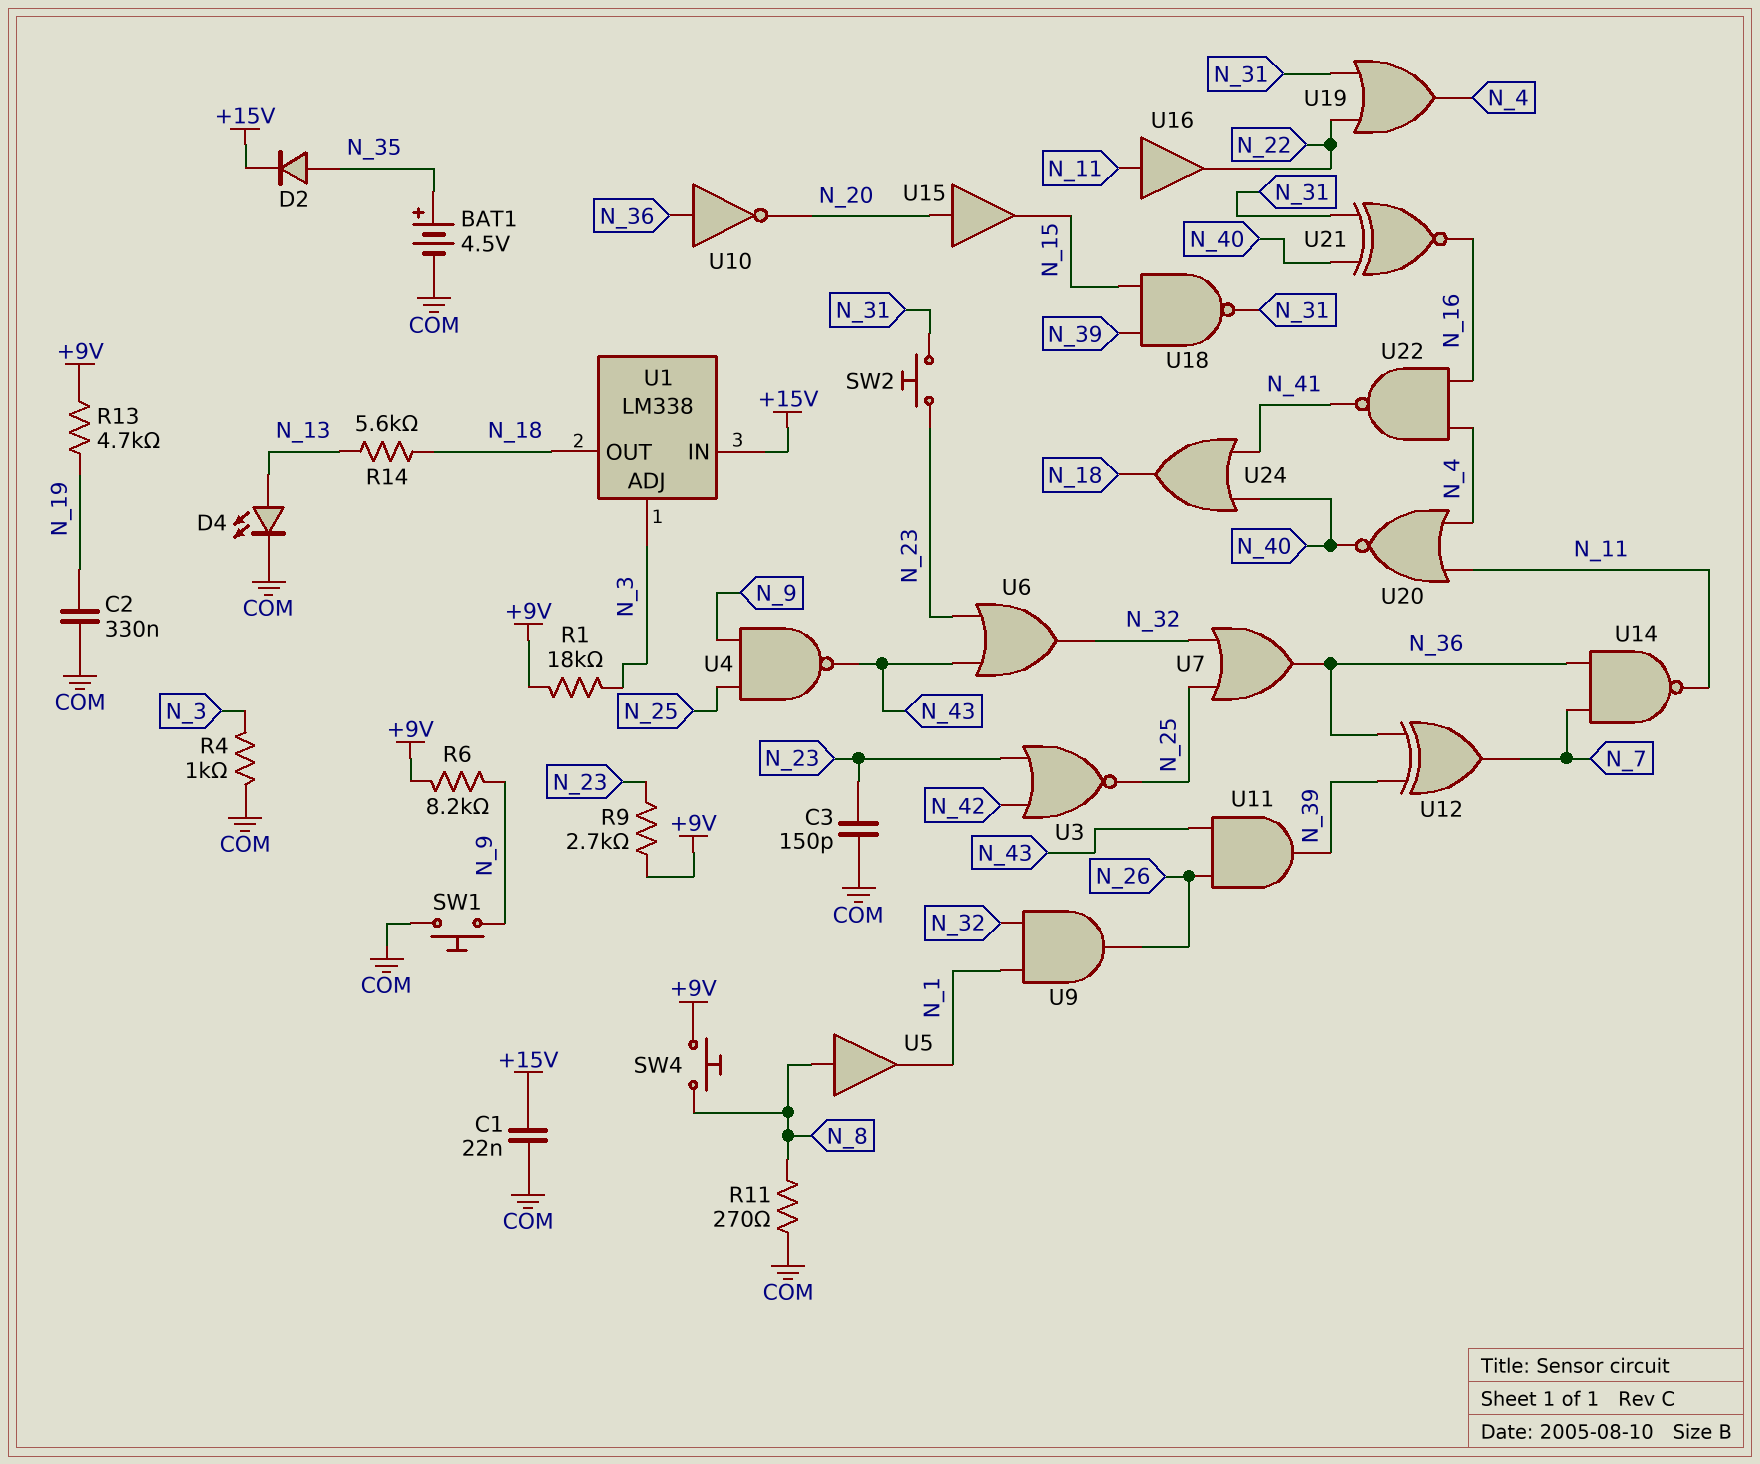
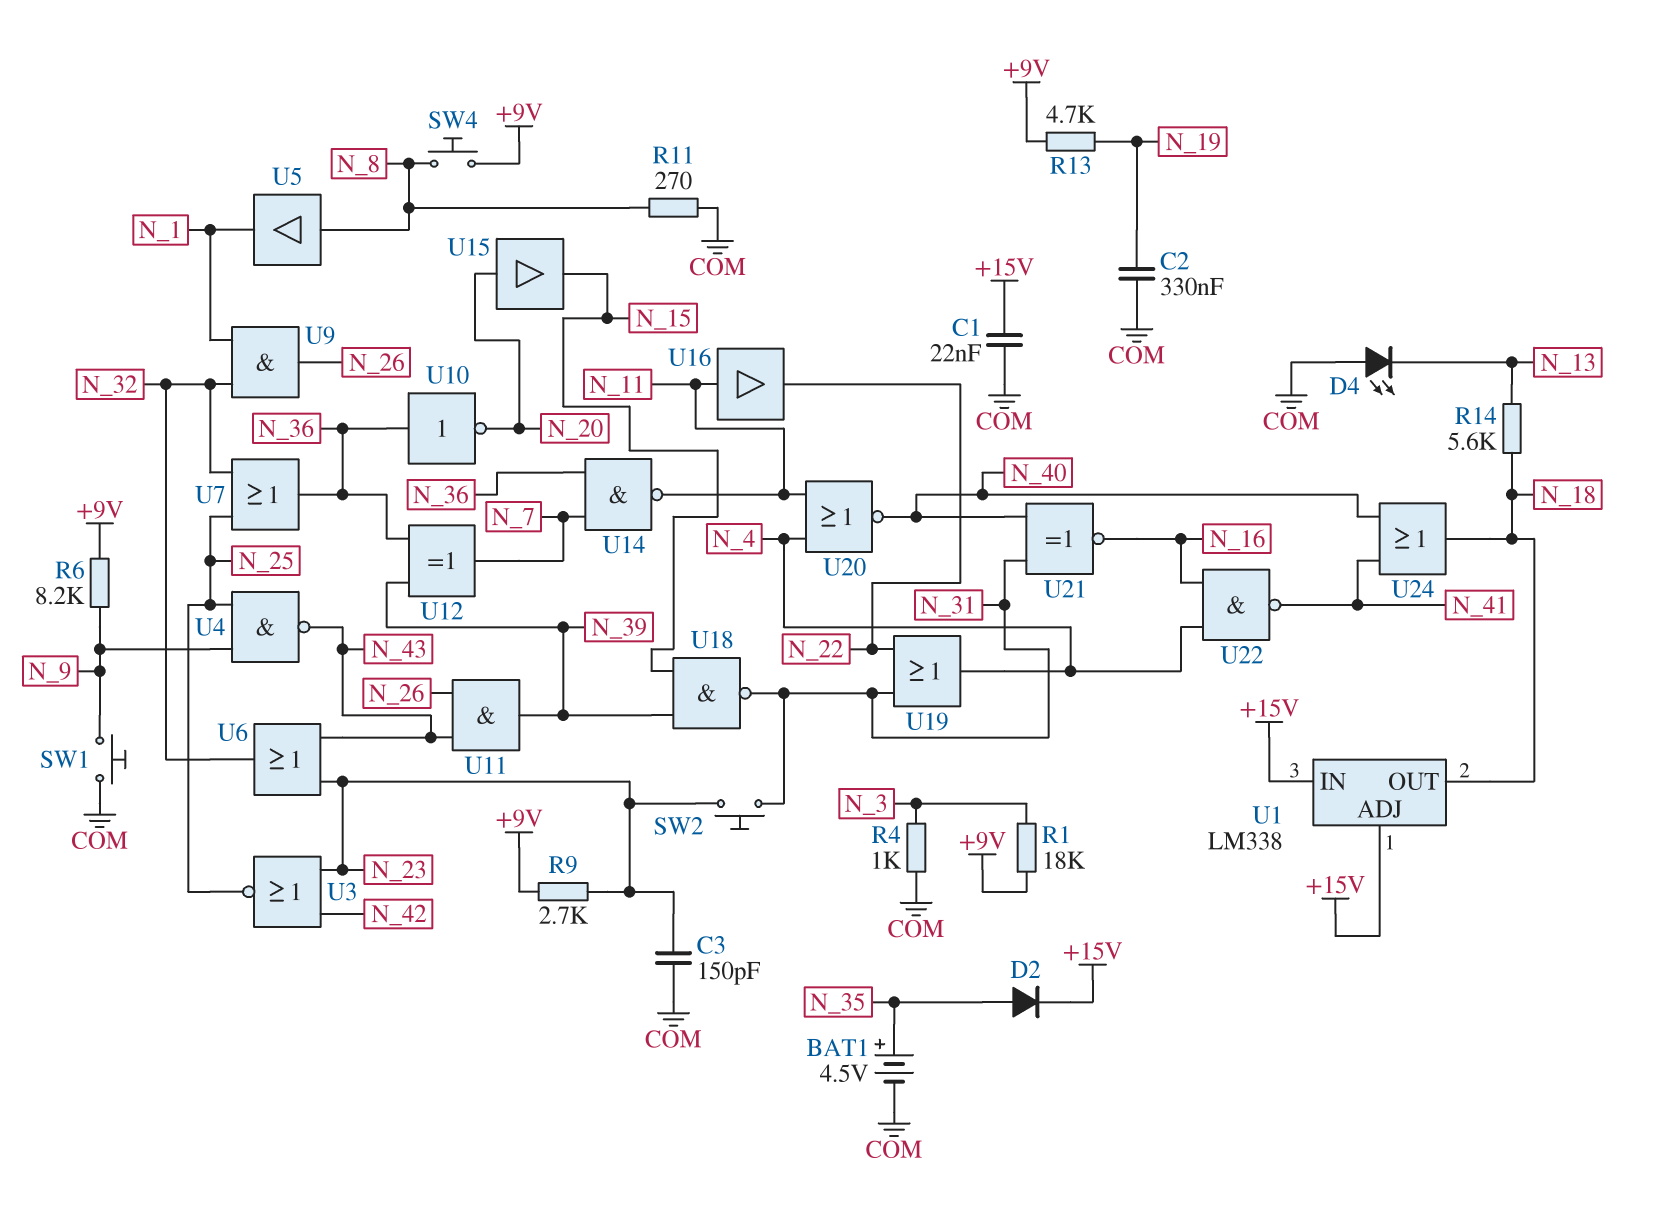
D4: LED (A N_13, K COM) -> LED (A COM, K N_13)
U1 pin ADJ: N_3 -> +15V

